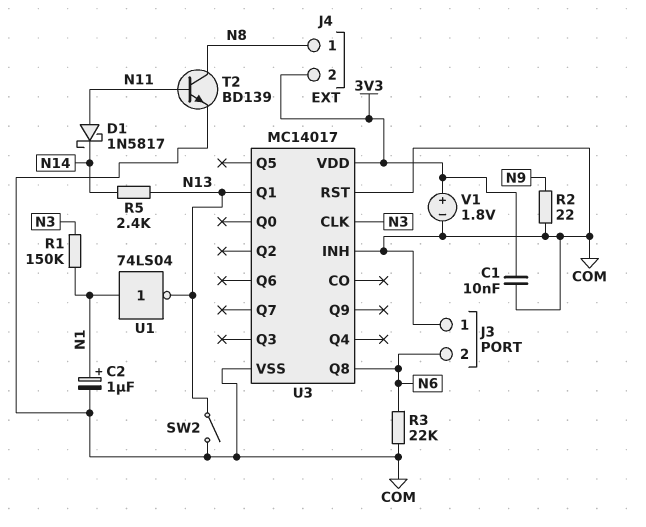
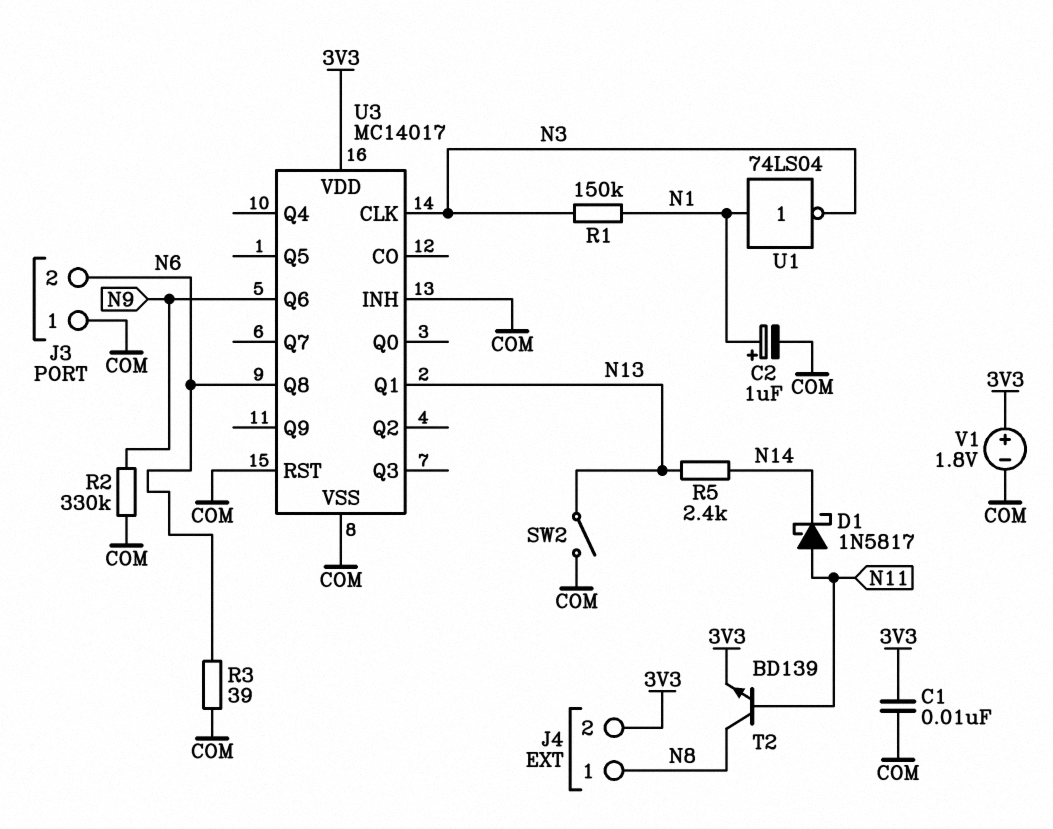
R2: 22 (COM, N9) -> 330k (COM, N9)
R3: 22k (COM, N6) -> 39 (COM, N6)
T2: NPN BD139 (B N11, C N8, E COM) -> NPN BD139 (B N11, C N8, E 3V3)
U1: NOT 74LS04 (in N1, out N13) -> NOT 74LS04 (in N1, out N3)
U3 pin Q6: none -> N9

